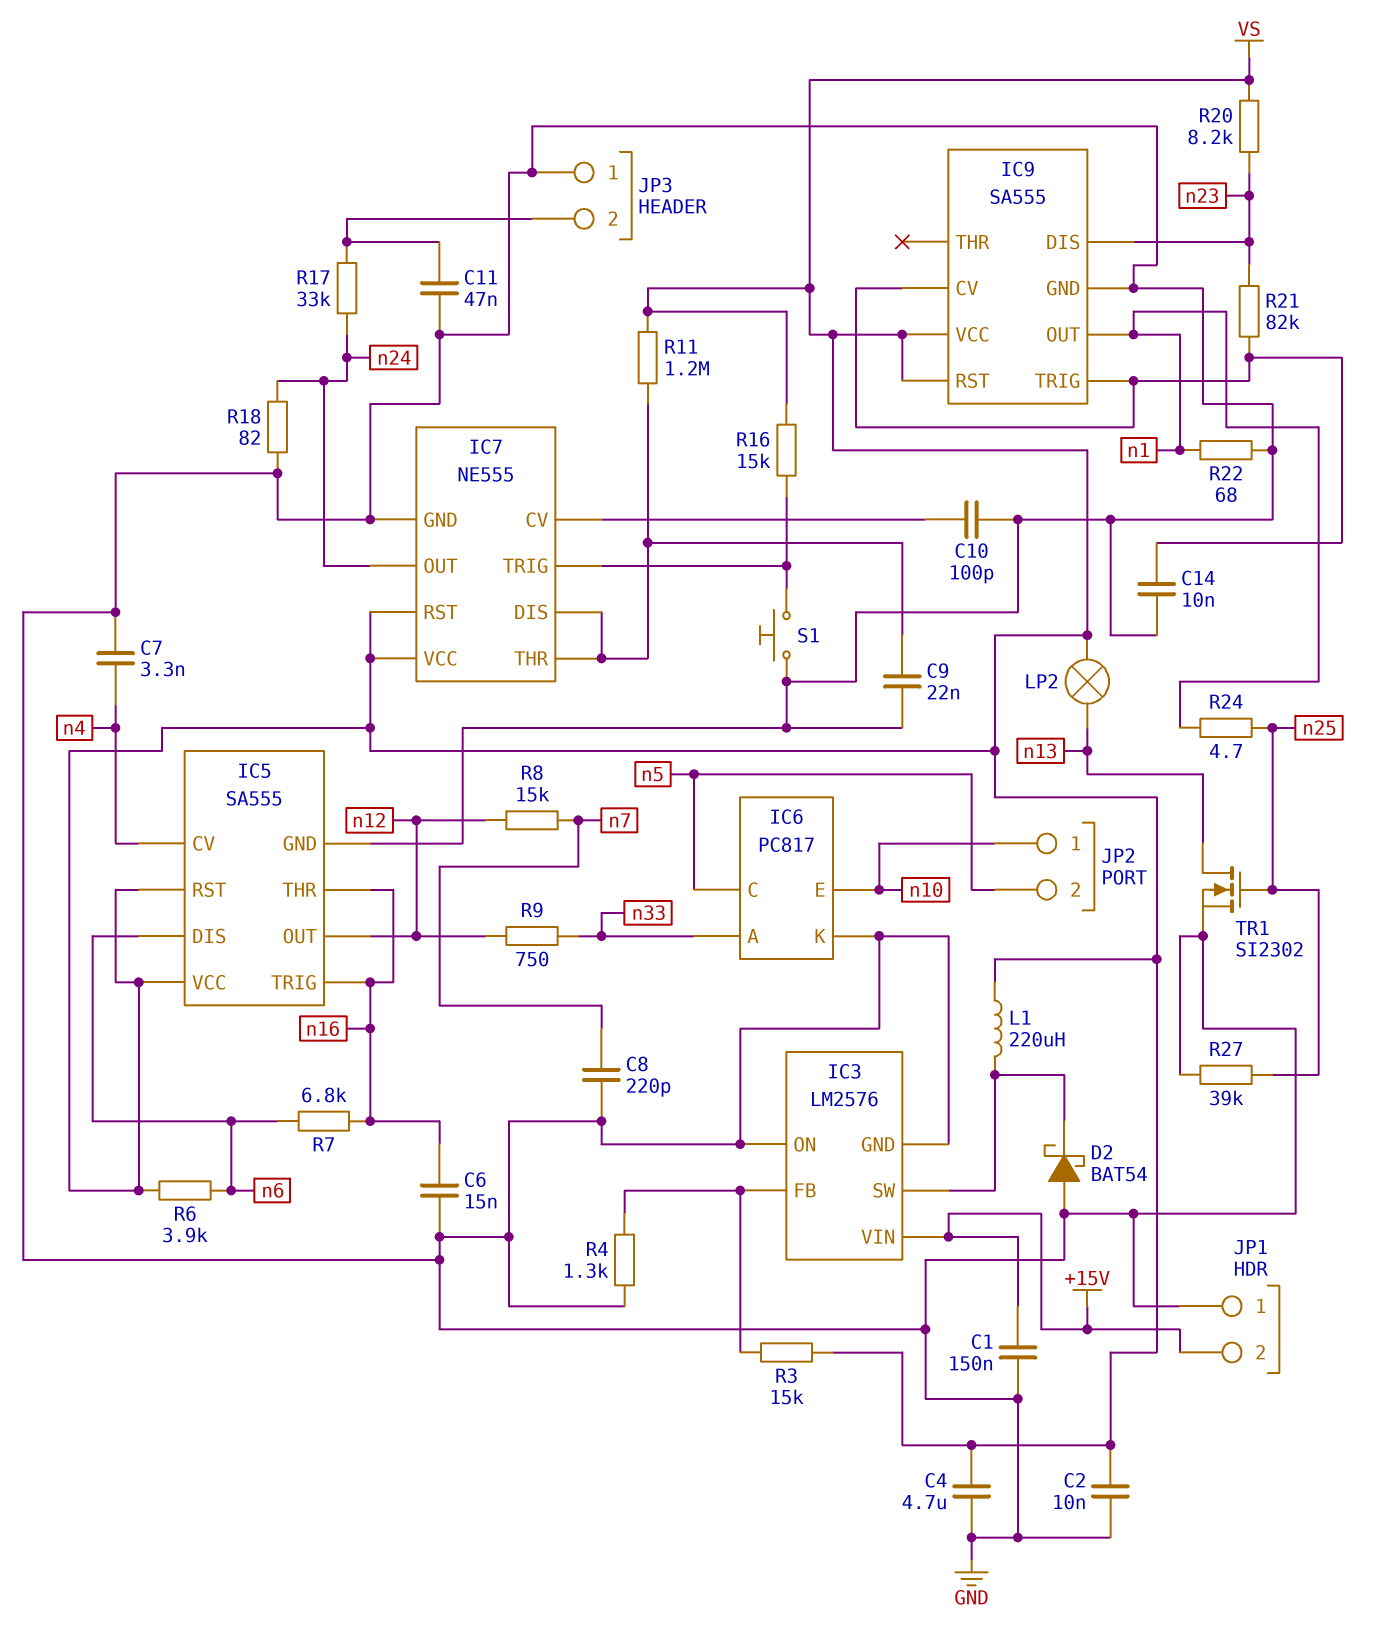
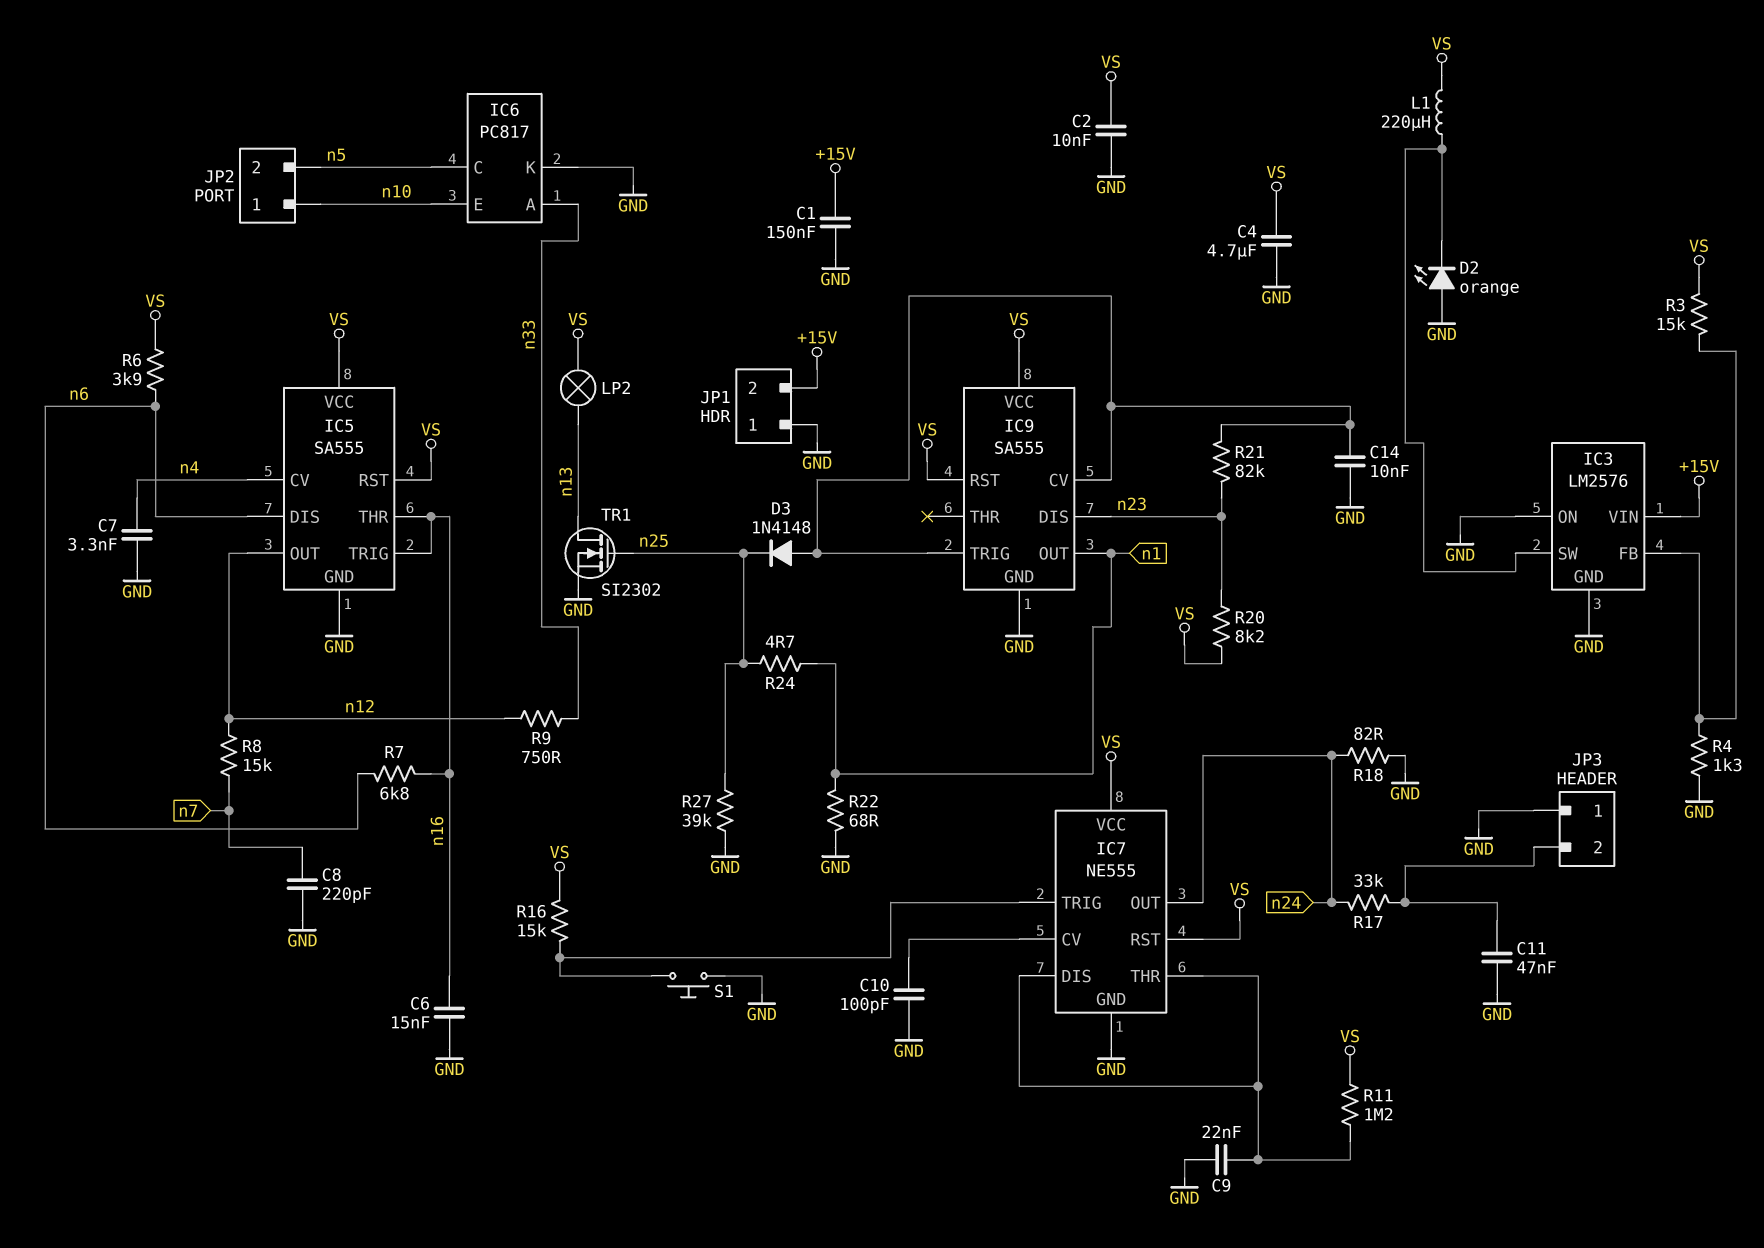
D2: schottky BAT54 (A GND, K IC3/SW) -> LED orange (A GND, K IC3/SW)
D3: none -> diode 1N4148 (A IC9/CV, K n25)

